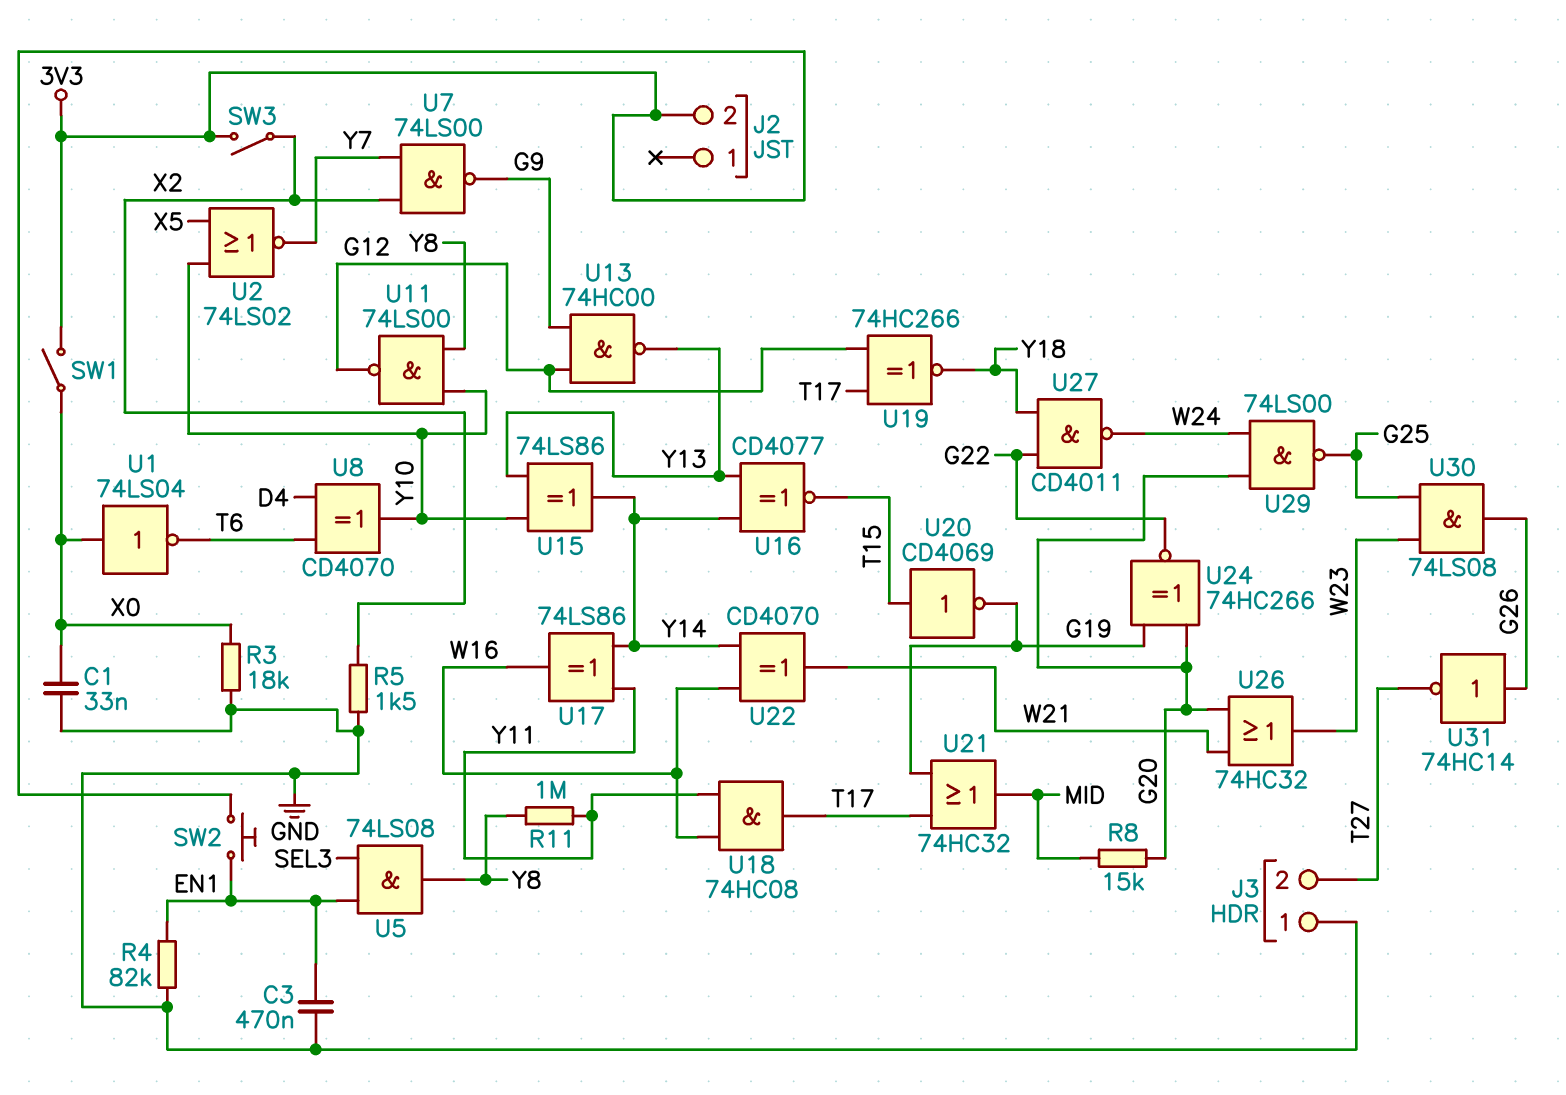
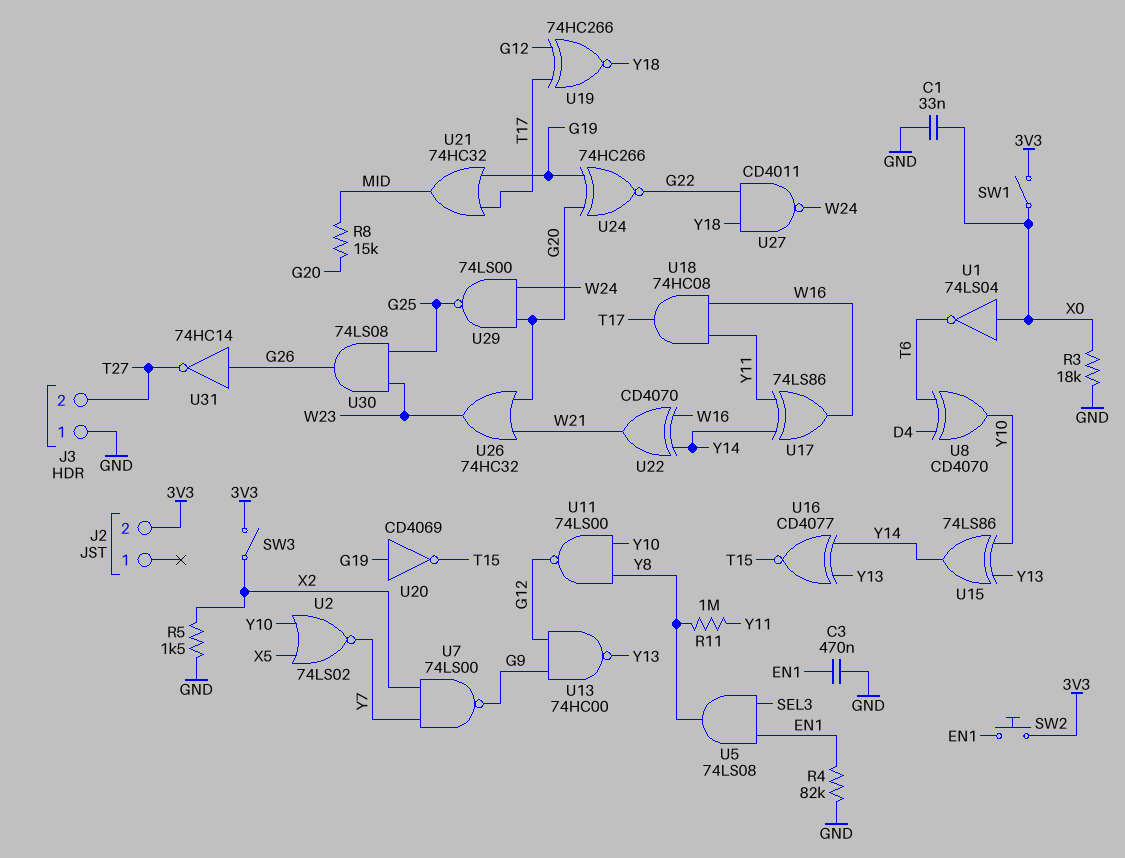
U20: NOT CD4069 (in T15, out G19) -> NOT CD4069 (in G19, out T15)

